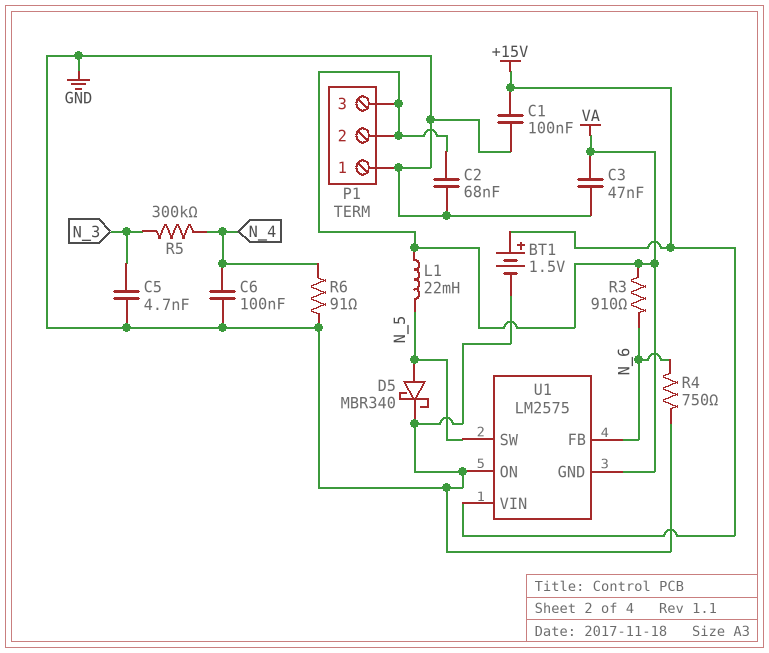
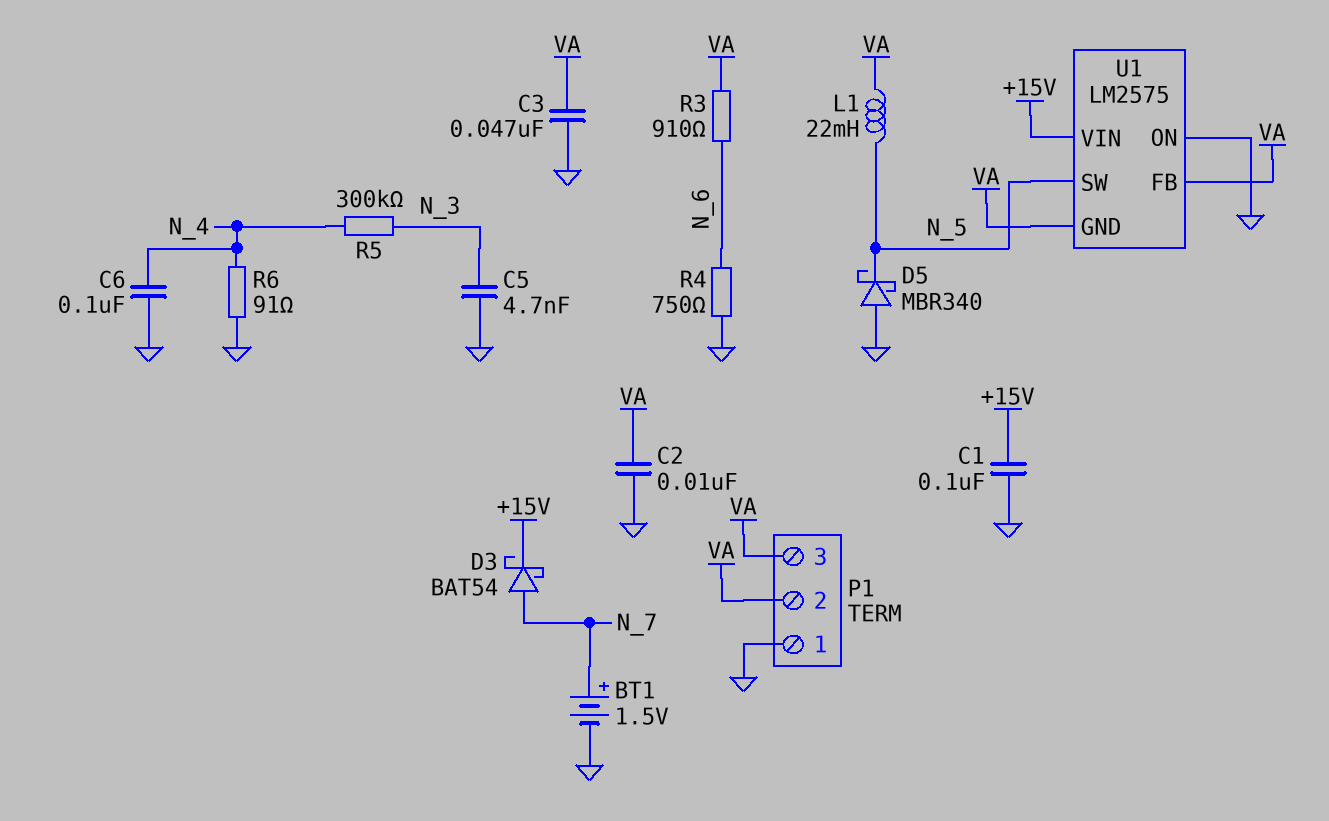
BT1: 1.5V (plus +15V, minus GND) -> 1.5V (plus N_7, minus GND)
C2: 68nF (GND, VA) -> 10nF (GND, VA)
D3: none -> schottky BAT54 (A N_7, K +15V)
D5: schottky MBR340 (A N_5, K GND) -> schottky MBR340 (A GND, K N_5)
U1 pin FB: N_6 -> VA

